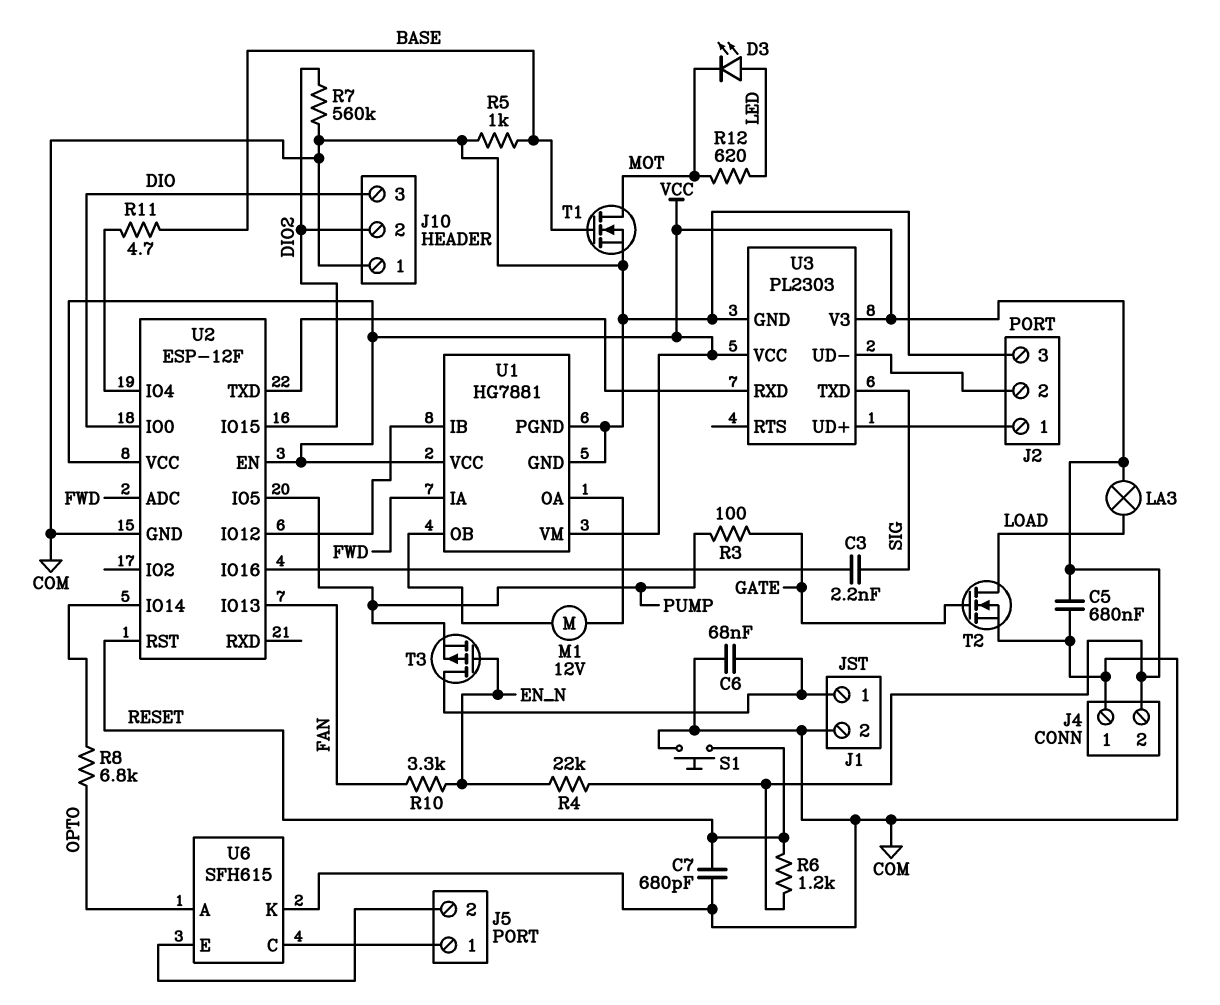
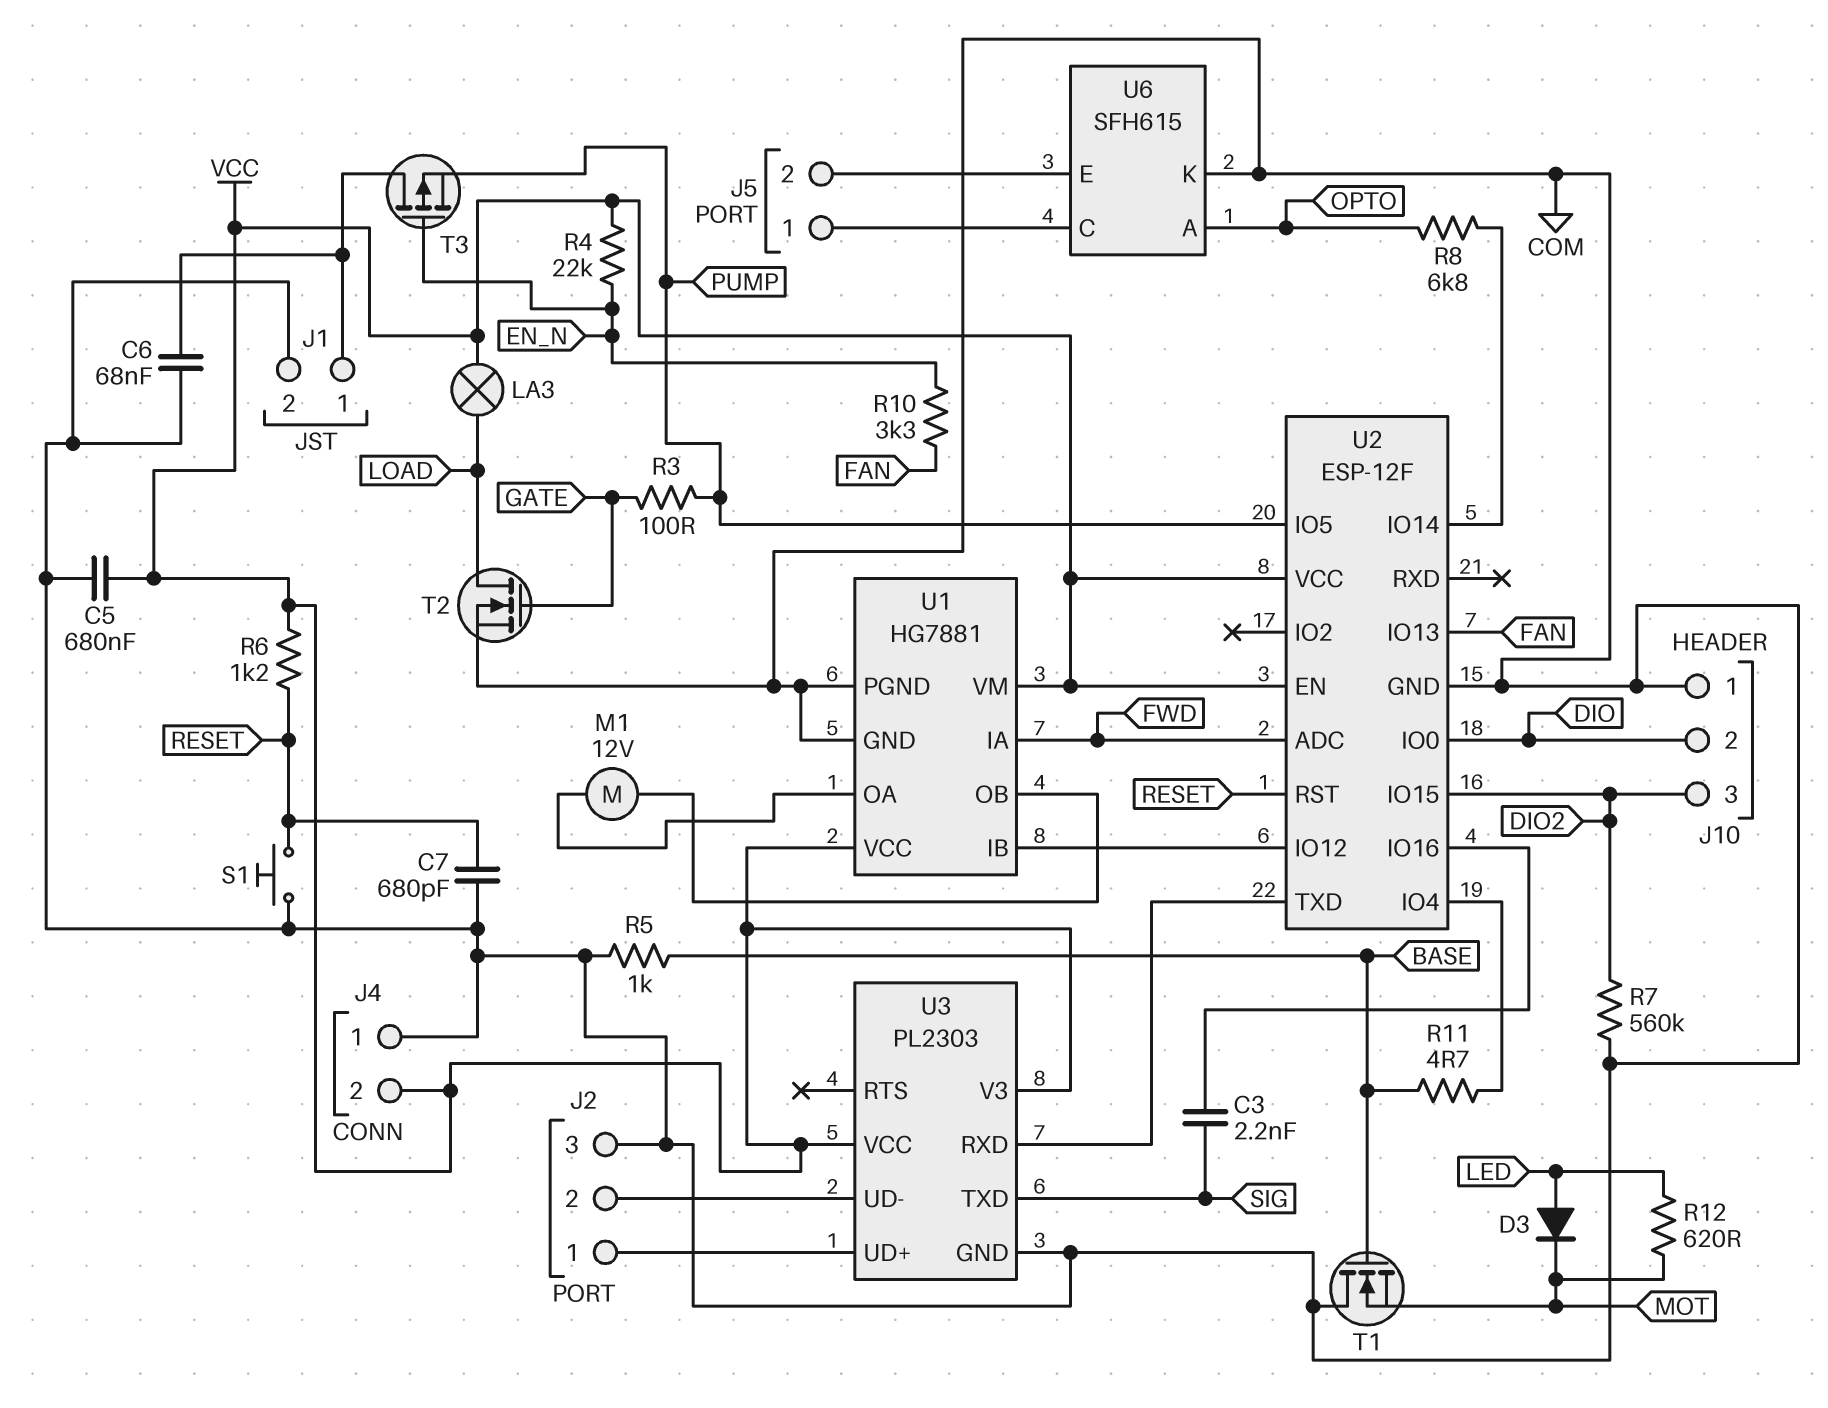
D3: LED (A LED, K MOT) -> diode (A LED, K MOT)
J10 pin 2: DIO2 -> DIO
J10 pin 3: DIO -> DIO2
T1: NMOS (G BASE, D MOT, S COM) -> NMOS (G BASE, D COM, S MOT)

